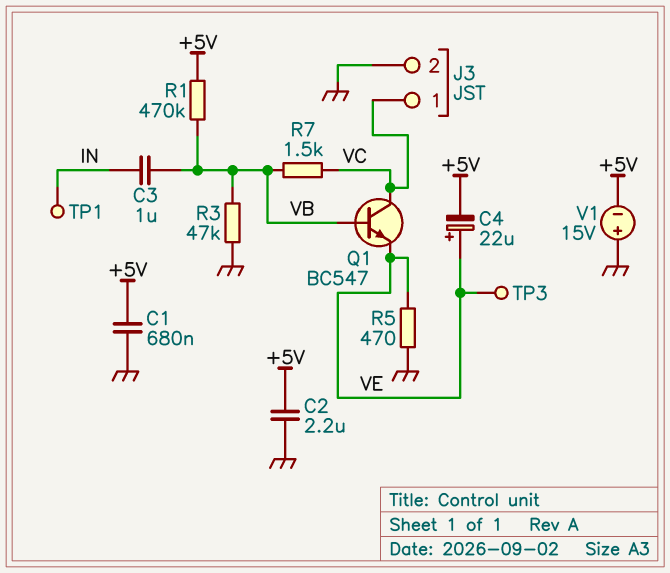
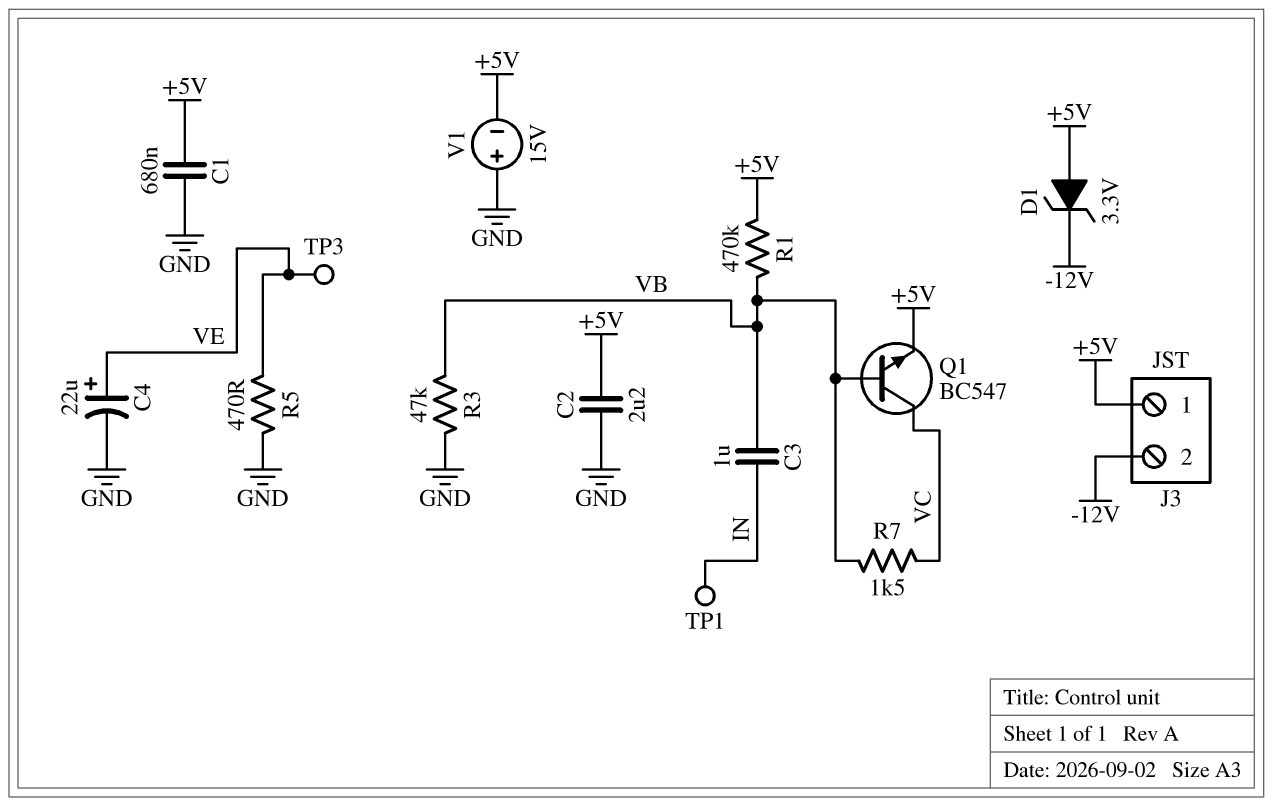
C4: 22uF (plus VE, minus +5V) -> 22uF (plus VE, minus GND)
D1: none -> zener 3.3V (A +5V, K -12V)
J3 pin 1: VC -> +5V
J3 pin 2: GND -> -12V
Q1: NPN BC547 (B VB, C VC, E VE) -> NPN BC547 (B VB, C VC, E +5V)

